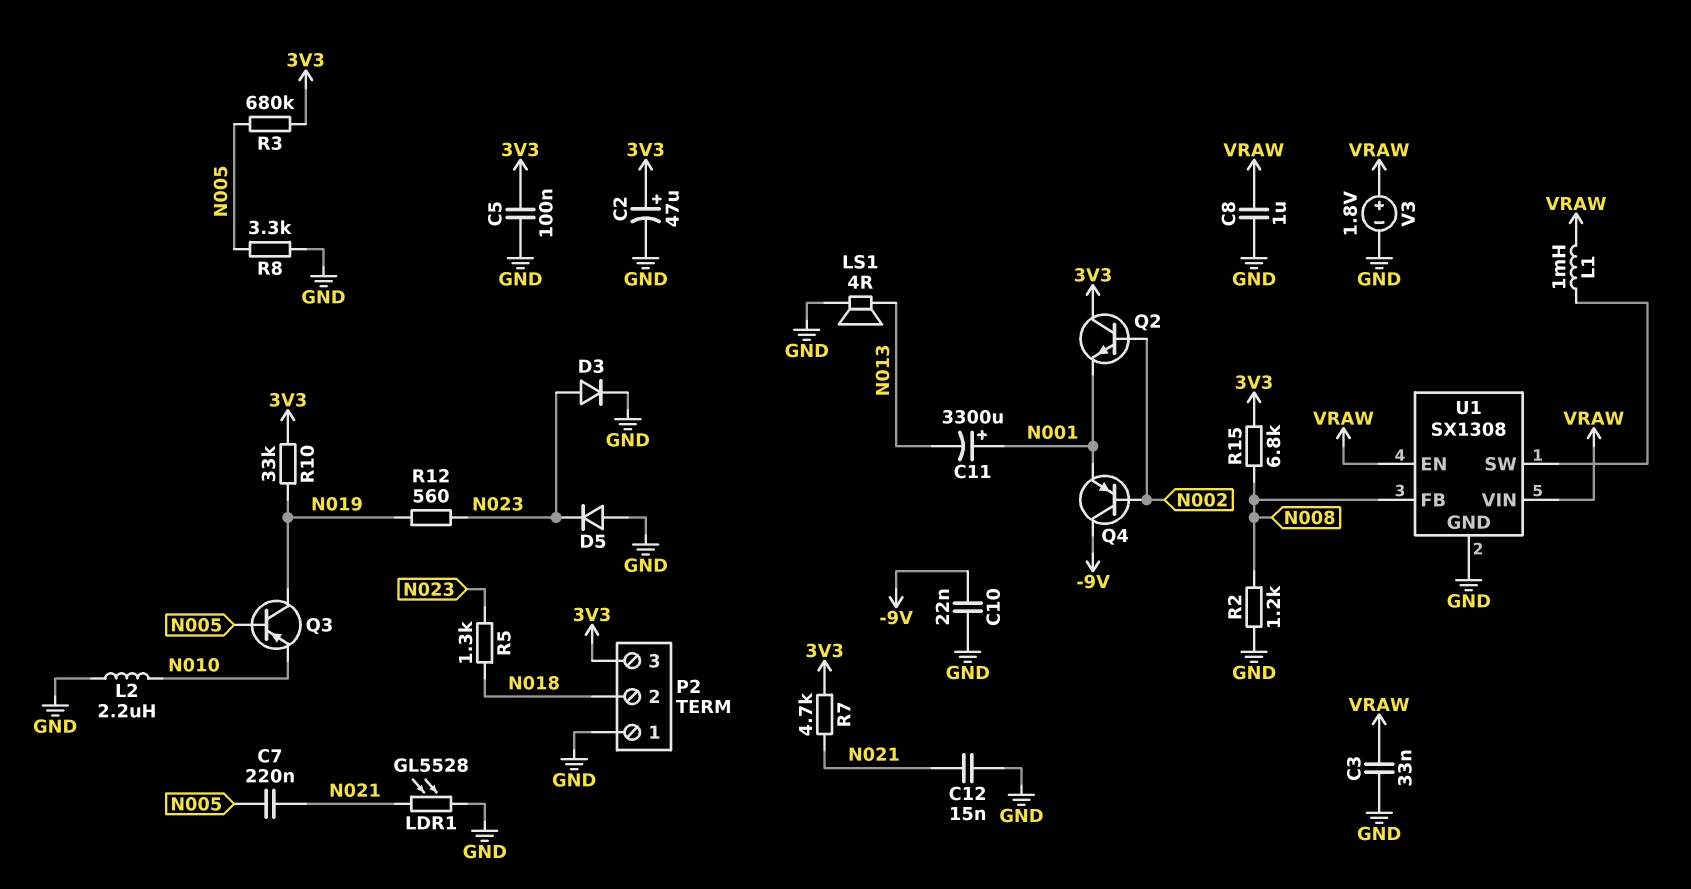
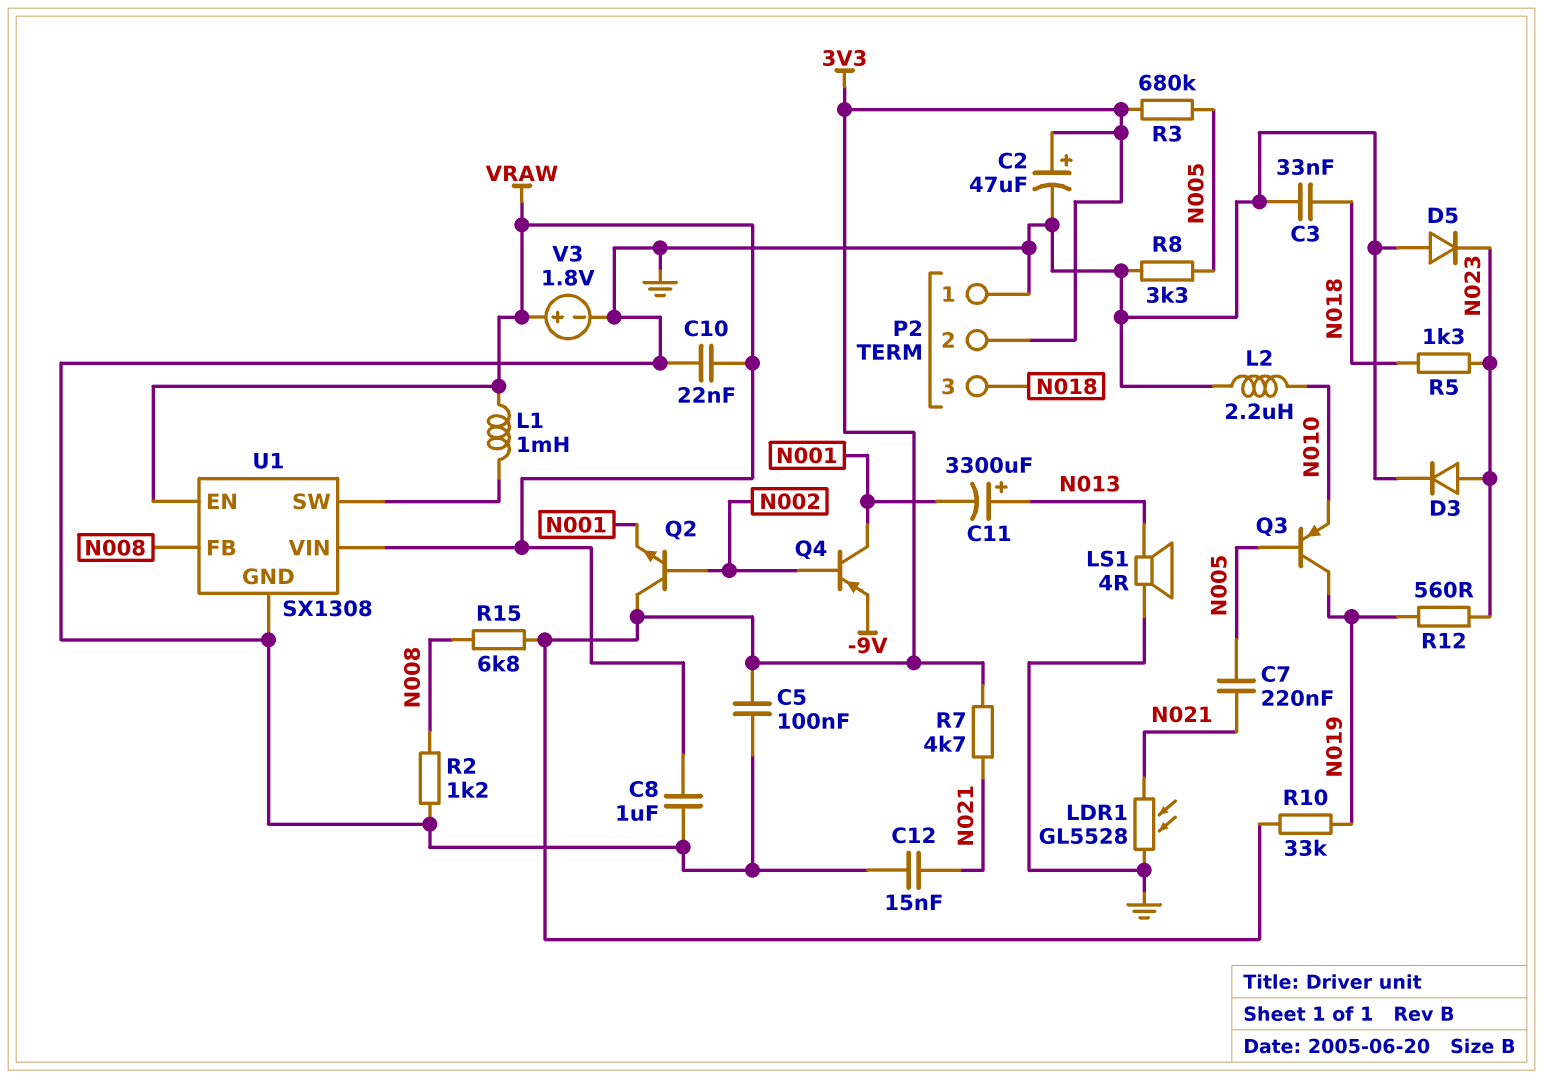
C3: 33nF (GND, VRAW) -> 33nF (GND, N018)
C10: 22nF (-9V, GND) -> 22nF (GND, VRAW)
C11: 3300uF (plus N001, minus N013) -> 3300uF (plus N013, minus N001)
P2 pin 2: N018 -> 3V3
P2 pin 3: 3V3 -> N018
Q4: PNP (B N002, C -9V, E N001) -> PNP (B N002, C N001, E -9V)

